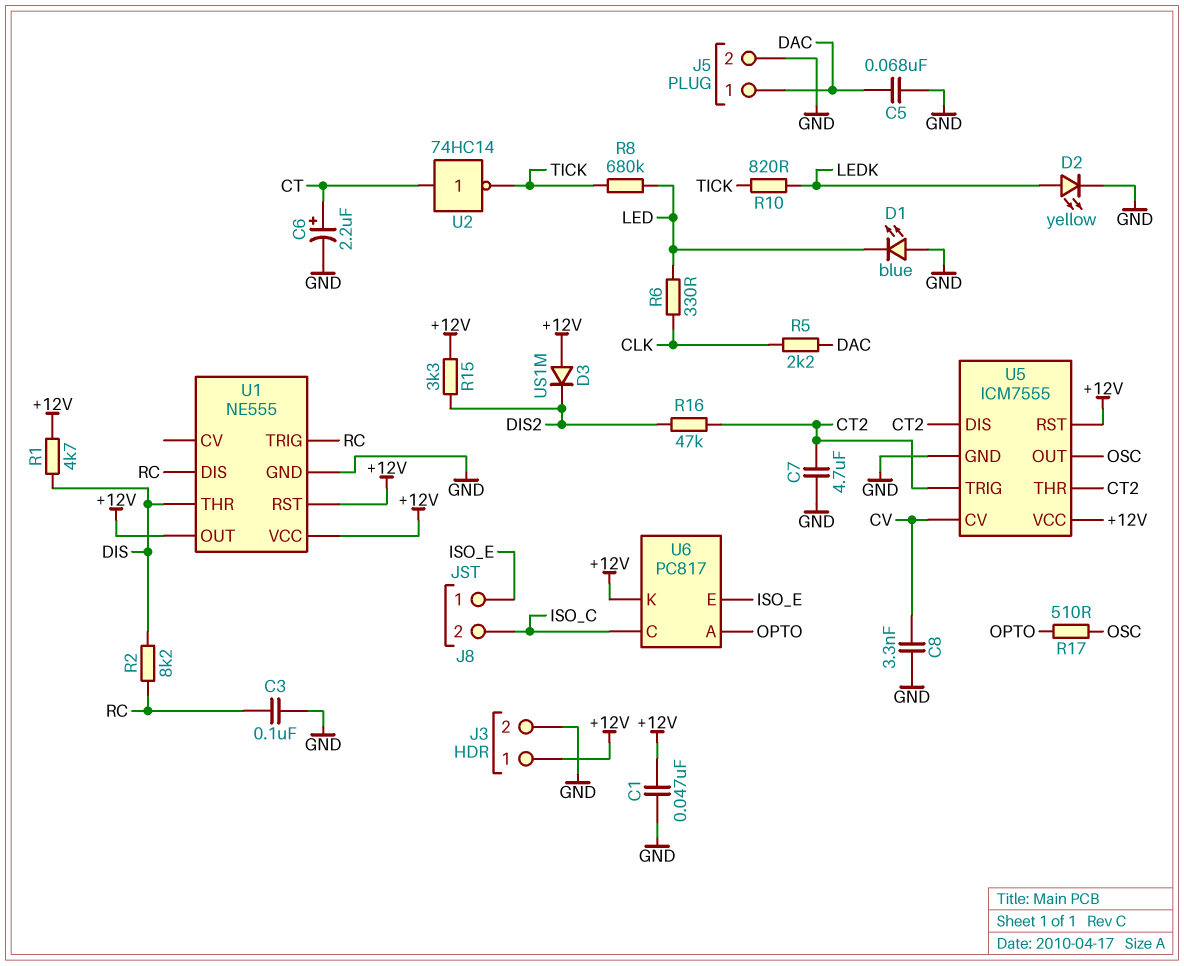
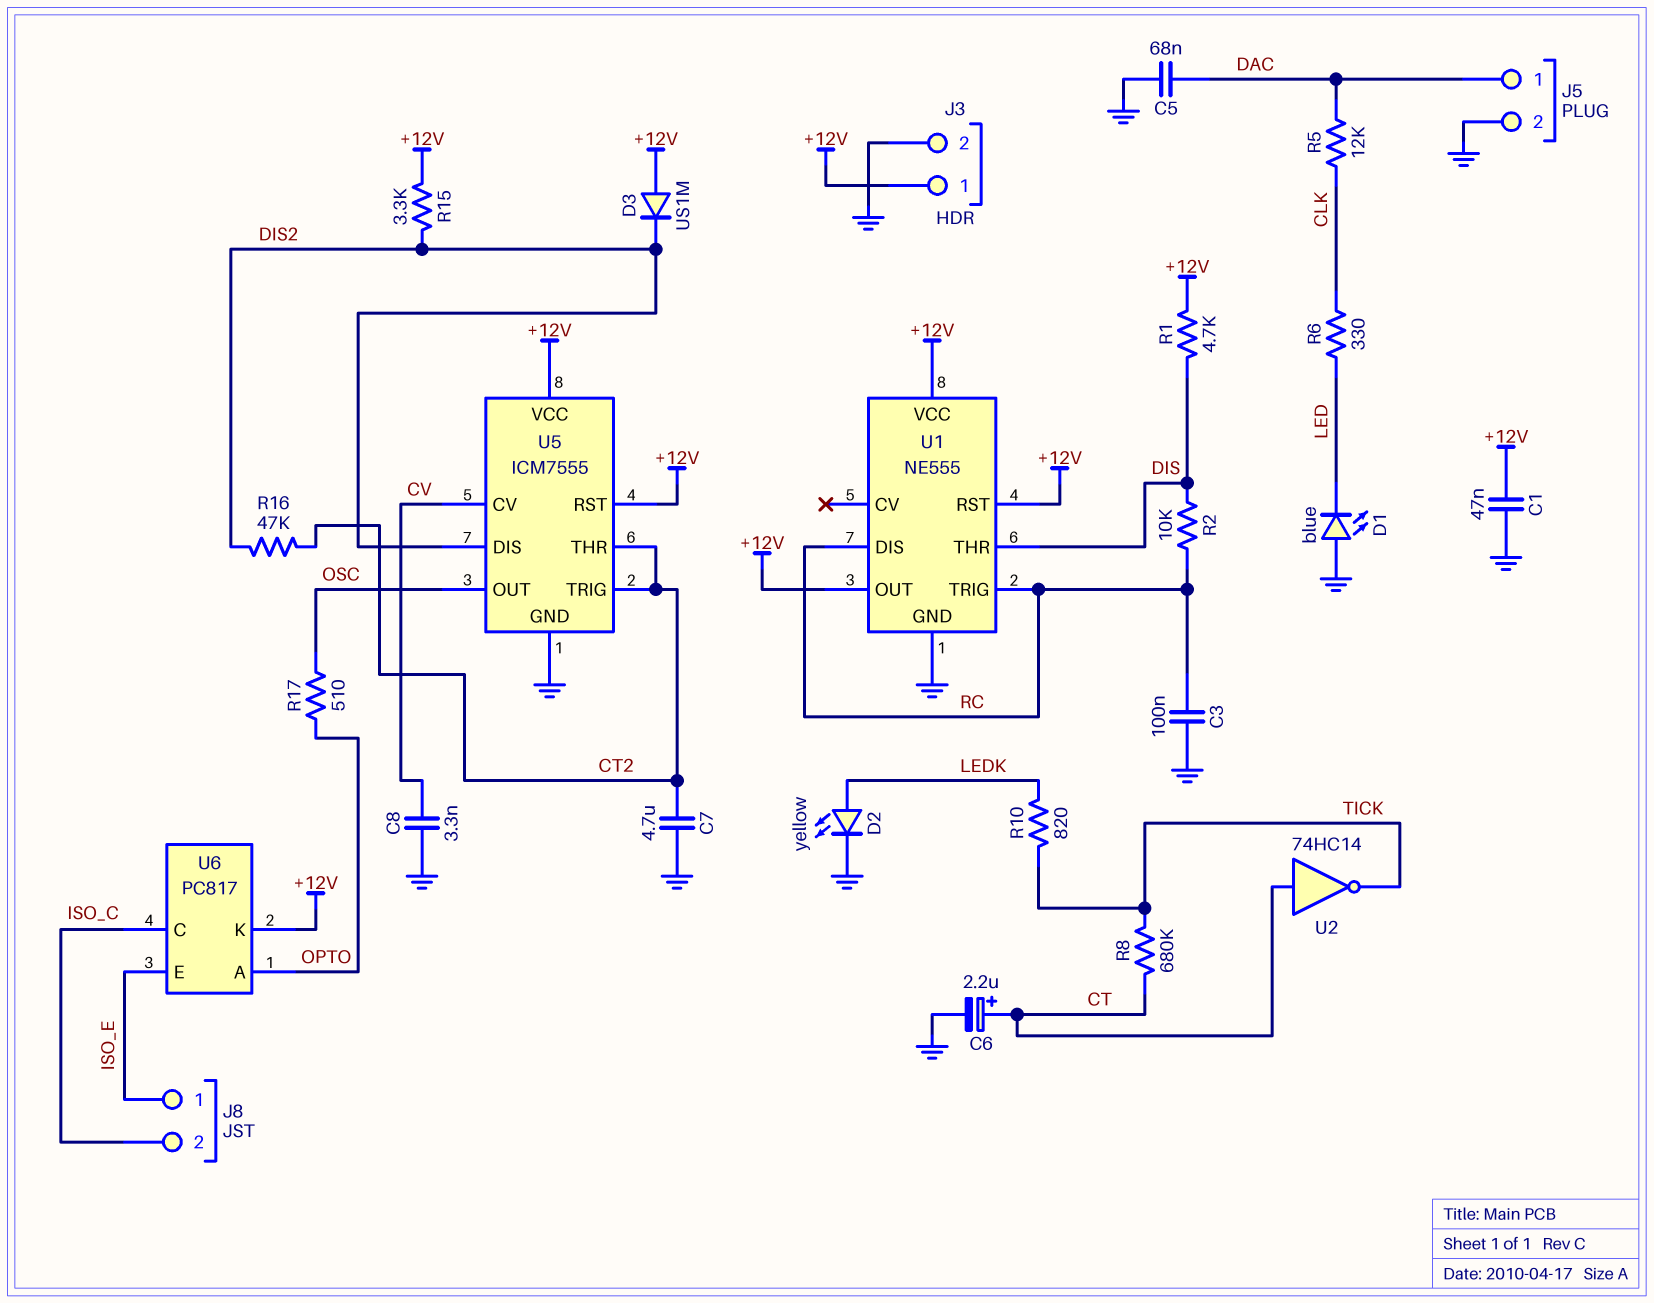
R2: 8.2k (DIS, RC) -> 10k (DIS, RC)
R5: 2.2k (CLK, DAC) -> 12k (CLK, DAC)
R8: 680k (LED, TICK) -> 680k (CT, TICK)
U5 pin DIS: CT2 -> DIS2

